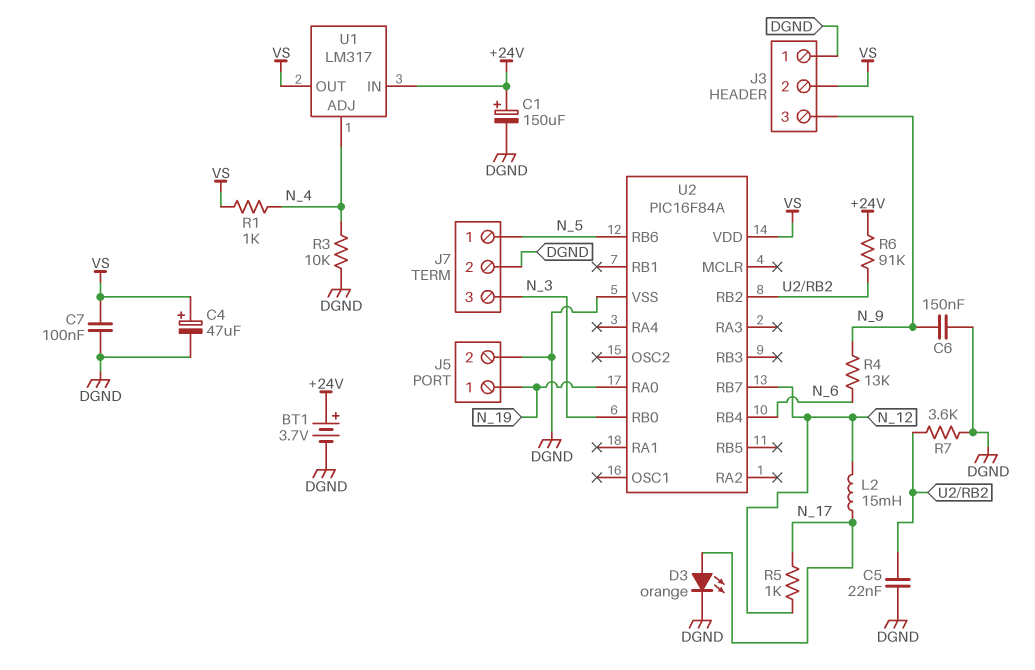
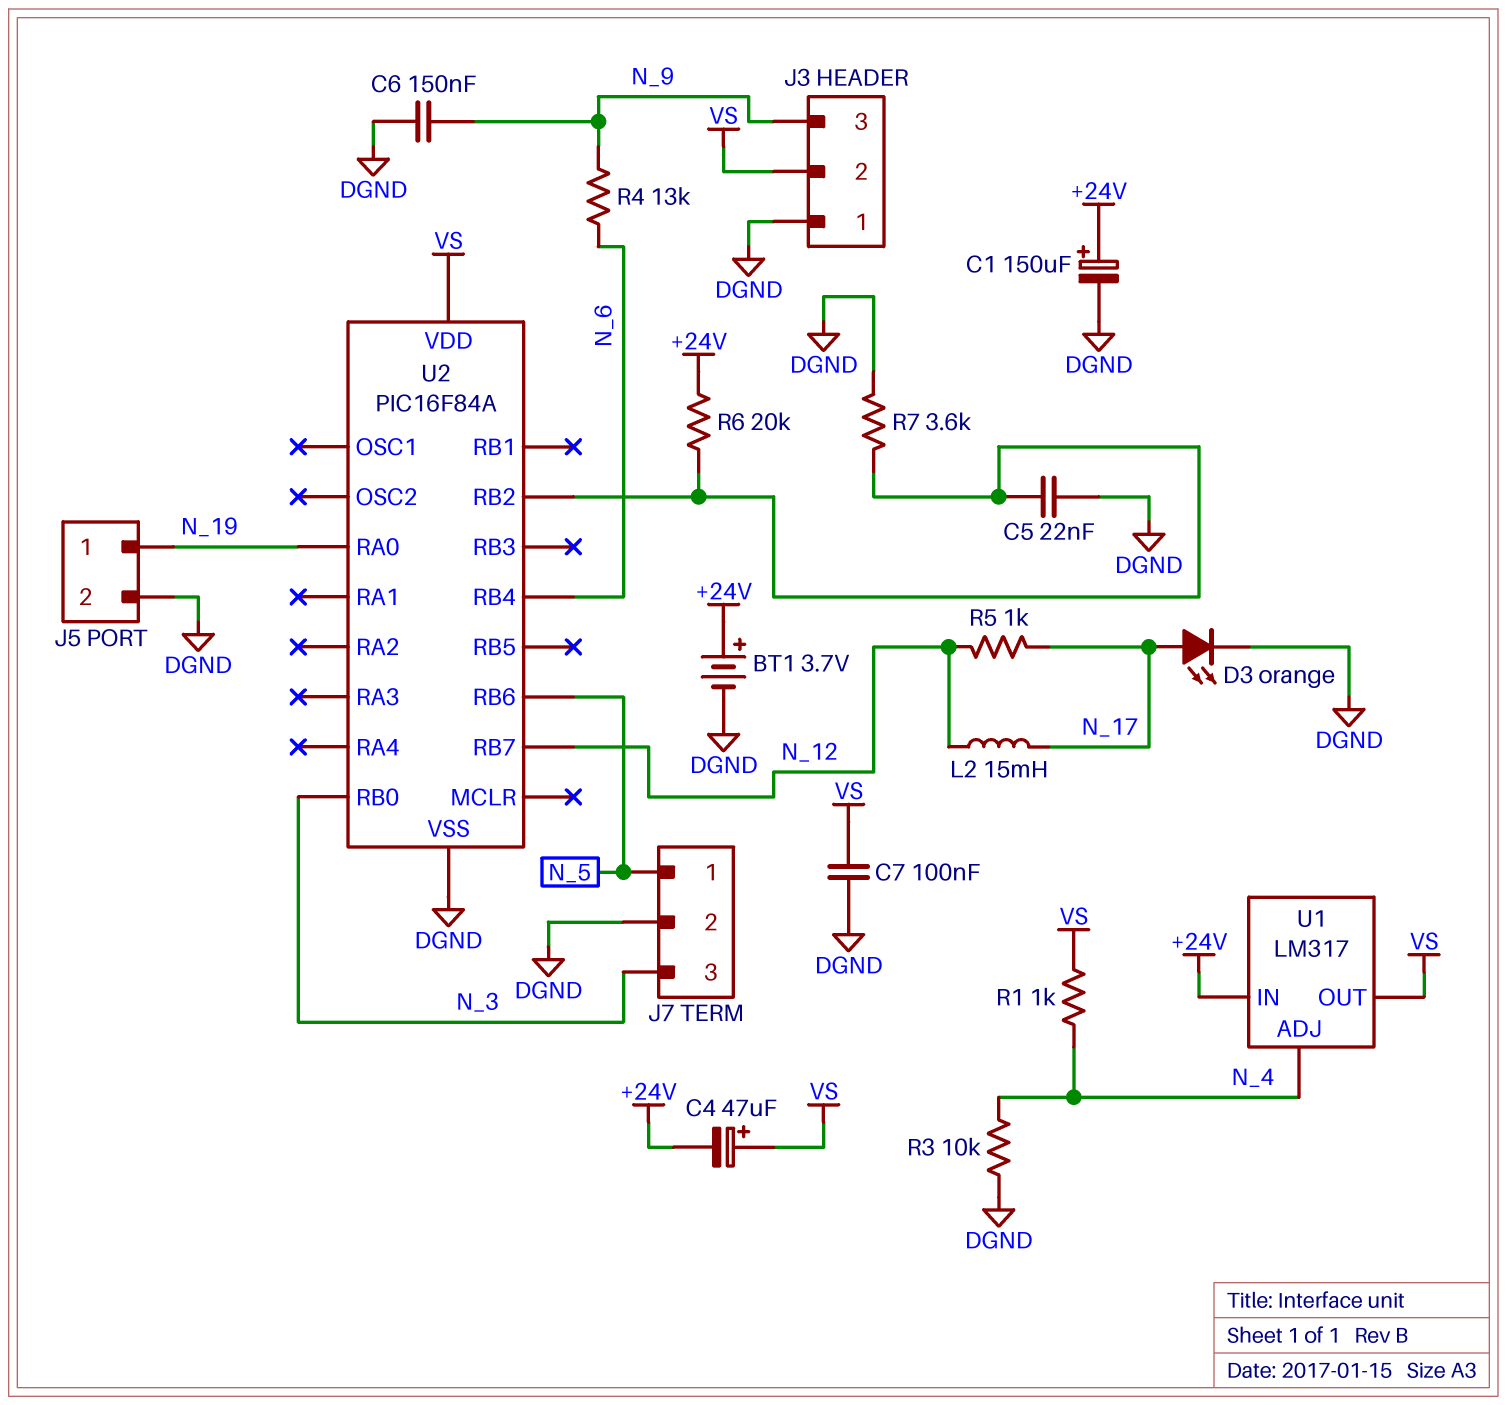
C4: 47uF (plus VS, minus DGND) -> 47uF (plus VS, minus +24V)
R6: 91k (+24V, U2/RB2) -> 20k (+24V, U2/RB2)

